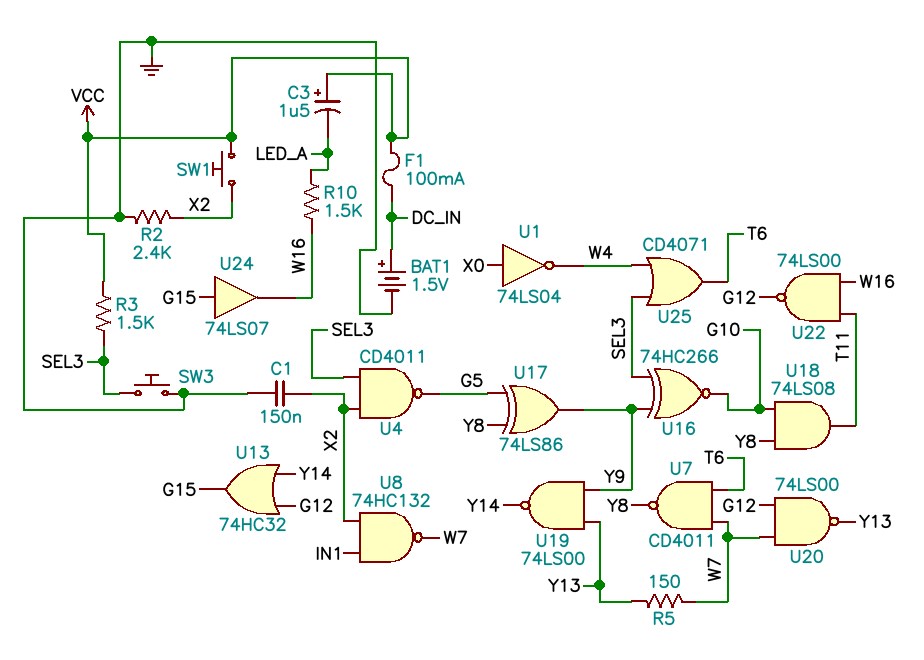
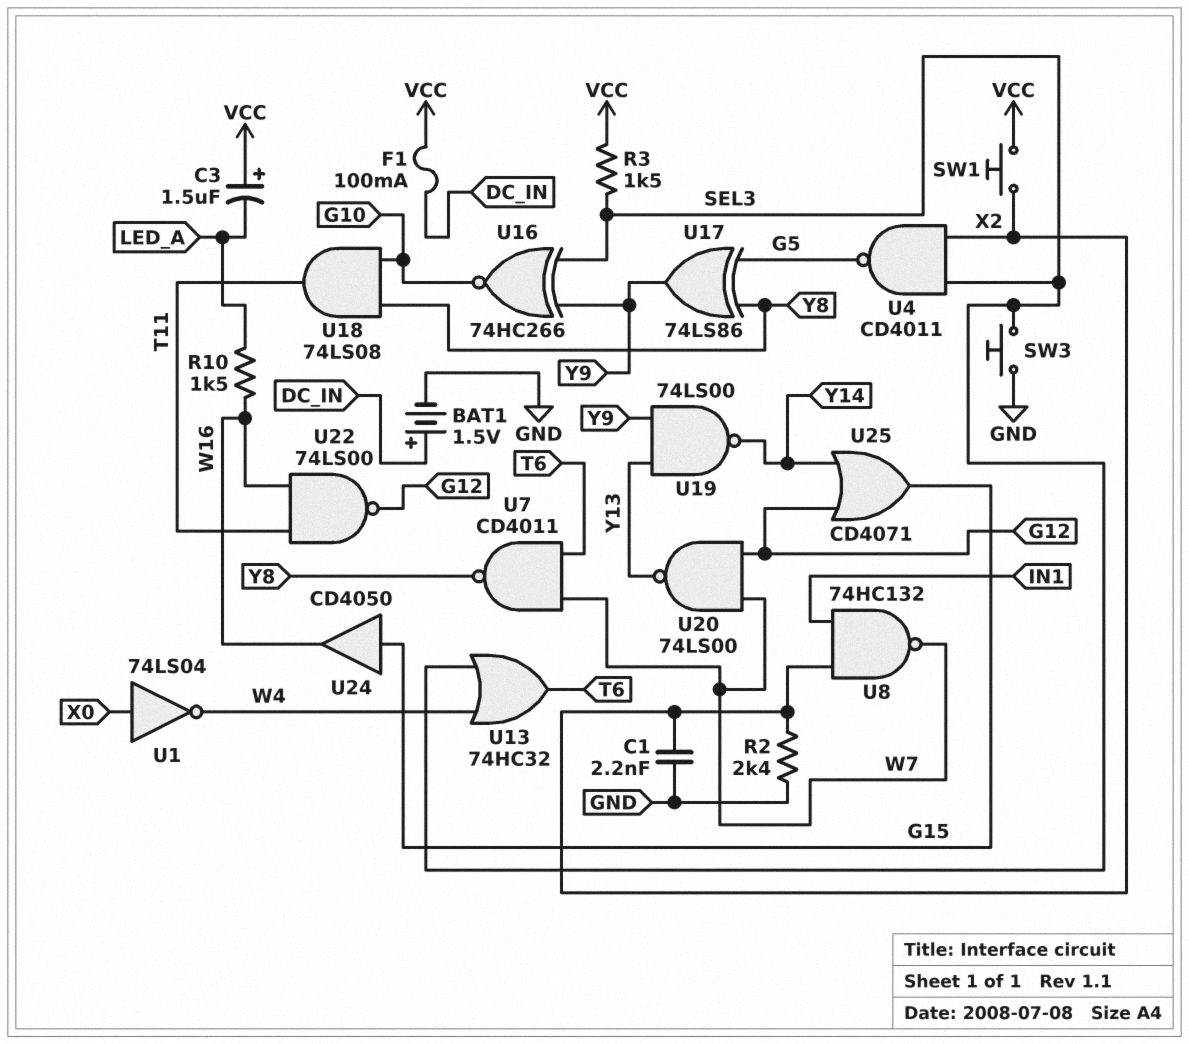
C1: 150nF (GND, X2) -> 2.2nF (GND, X2)
R5: 150 (W7, Y13) -> none
U13: OR 74HC32 (in G12, in Y14, out G15) -> OR 74HC32 (in SEL3, in W4, out T6)
U24: buffer 74LS07 (in G15, out W16) -> buffer CD4050 (in G15, out W16)
U25: OR CD4071 (in SEL3, in W4, out T6) -> OR CD4071 (in G12, in Y14, out G15)

